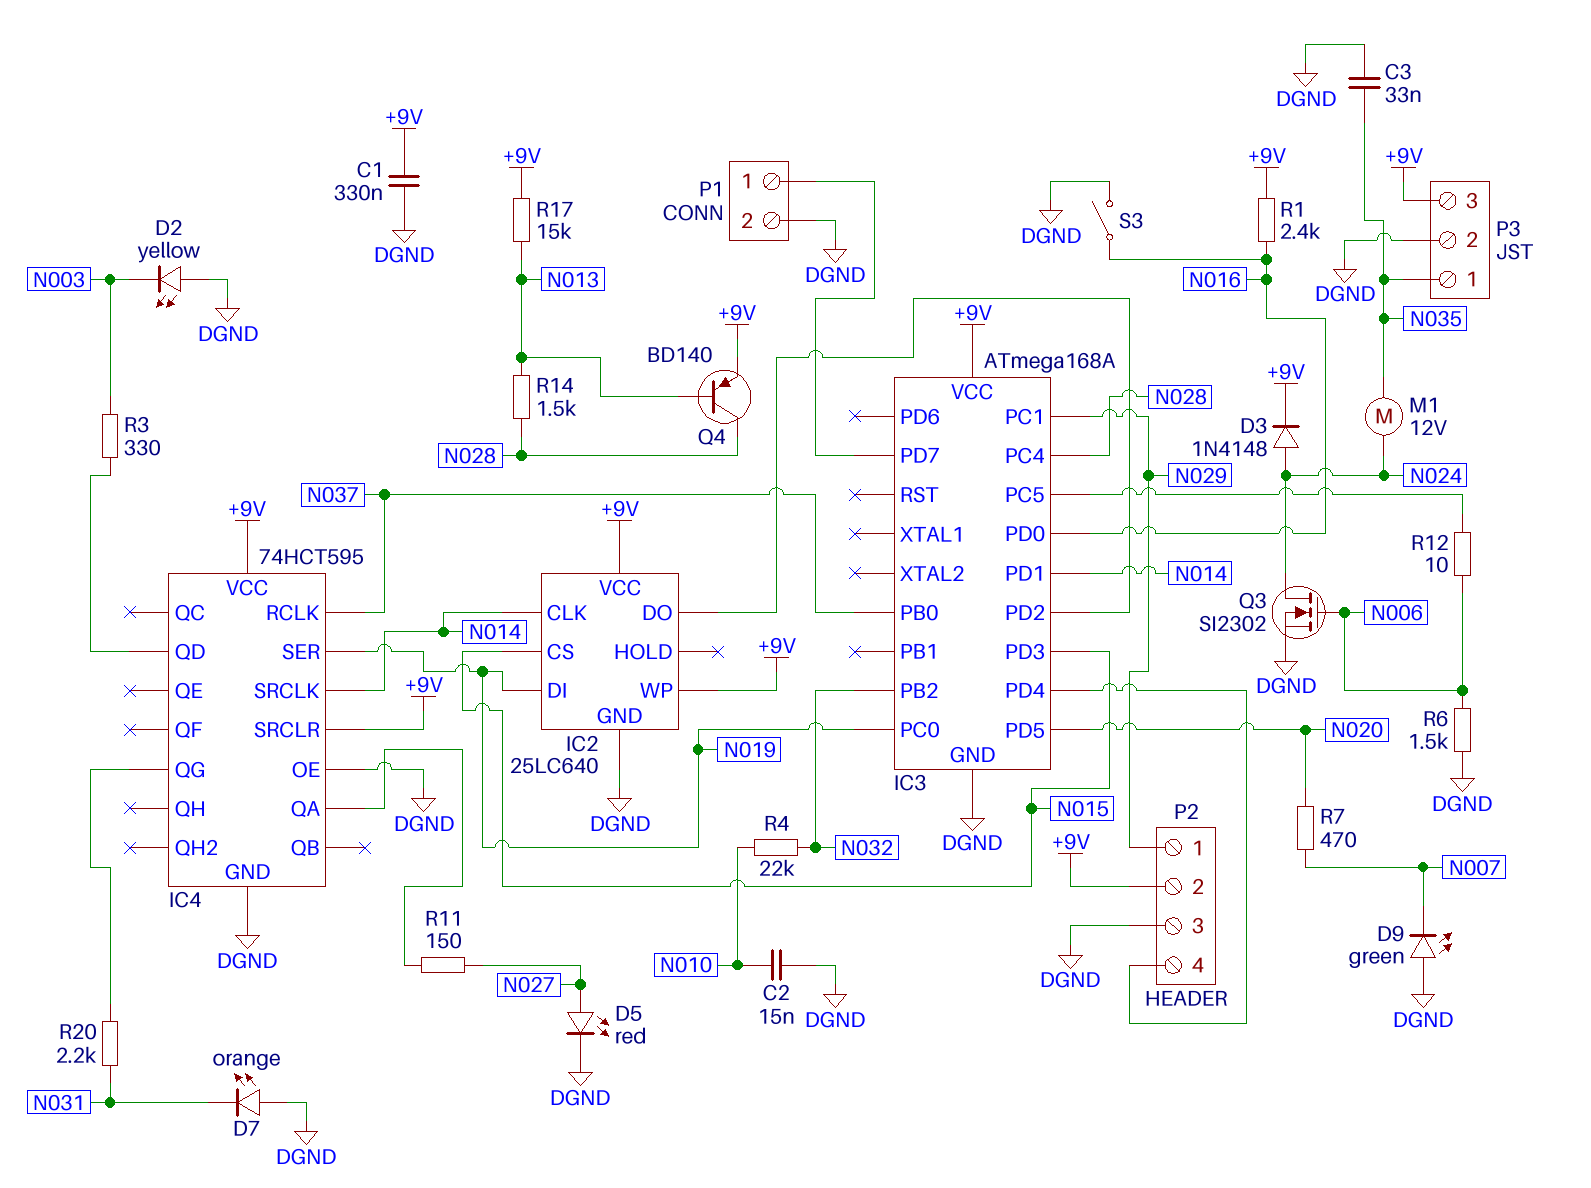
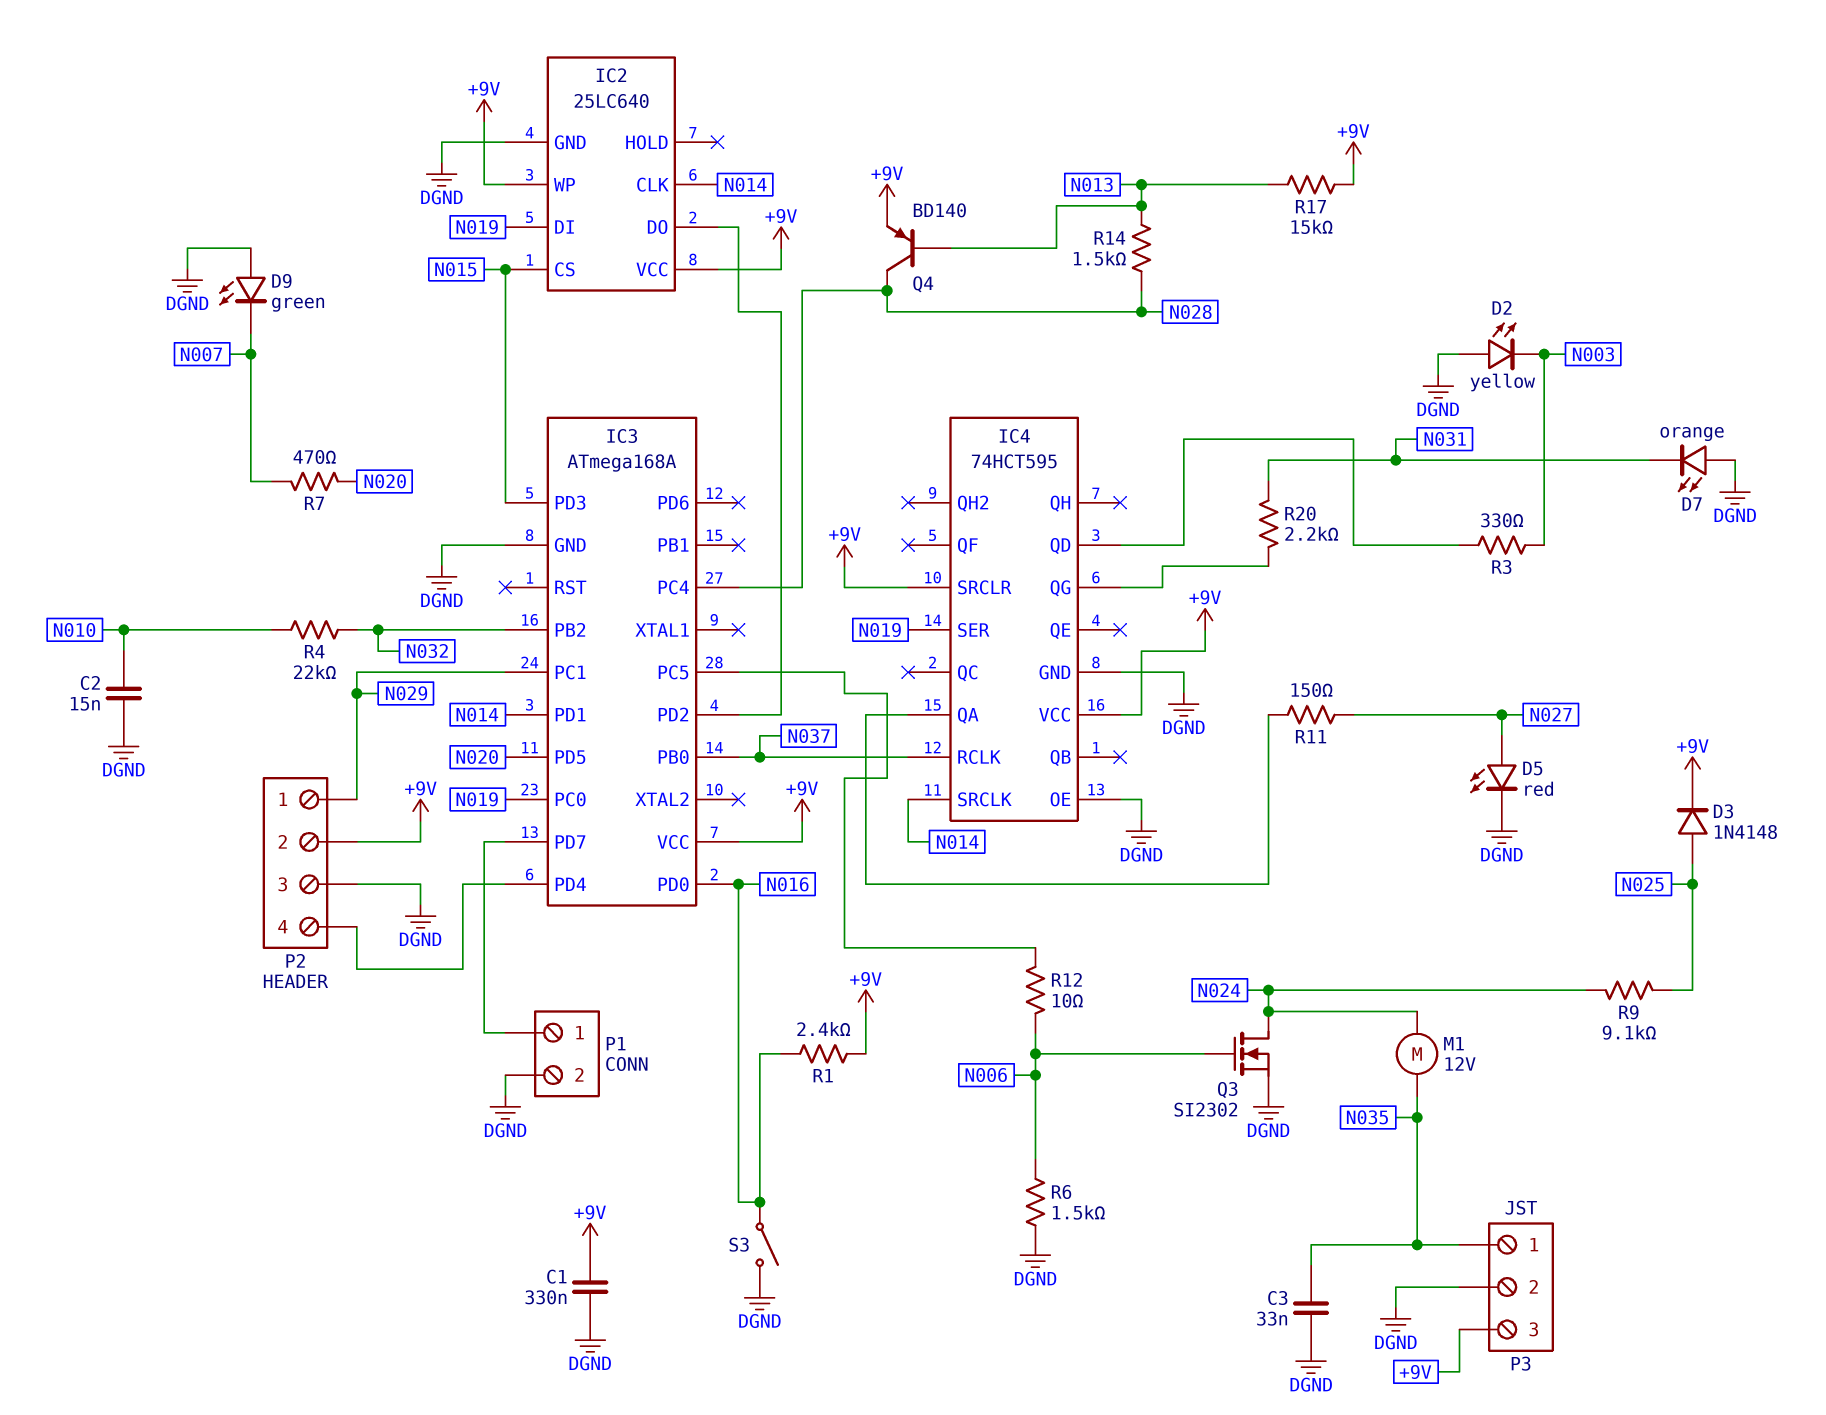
D3: diode 1N4148 (A N024, K +9V) -> diode 1N4148 (A N025, K +9V)
R9: none -> 9.1k (N024, N025)

